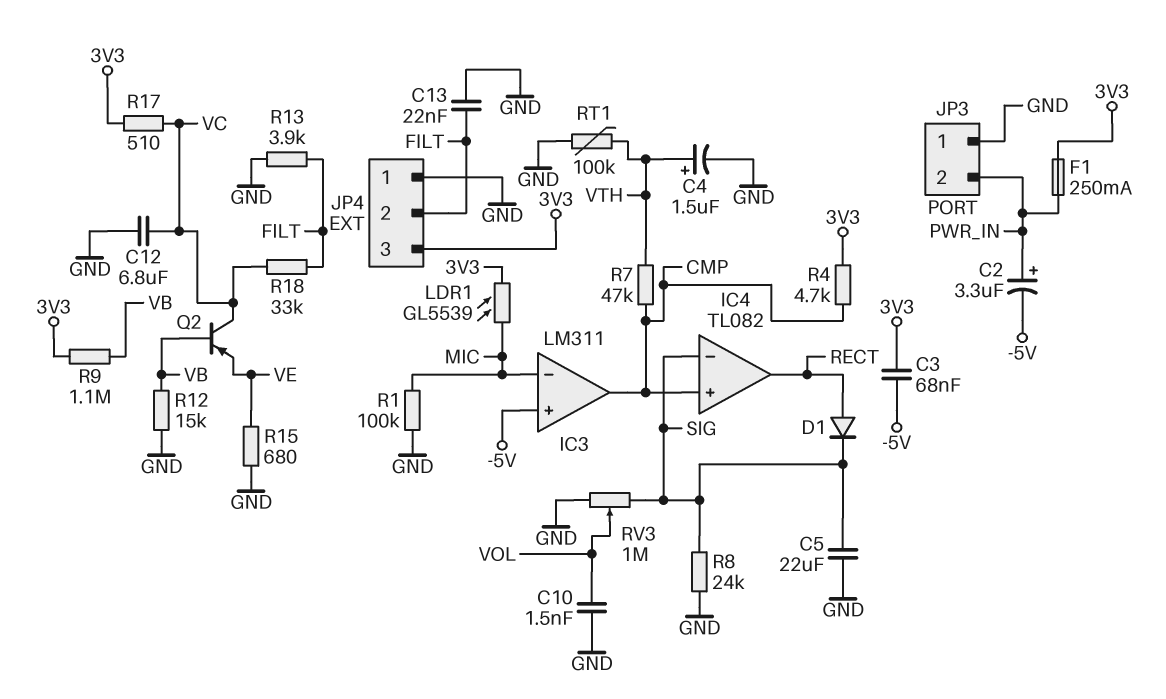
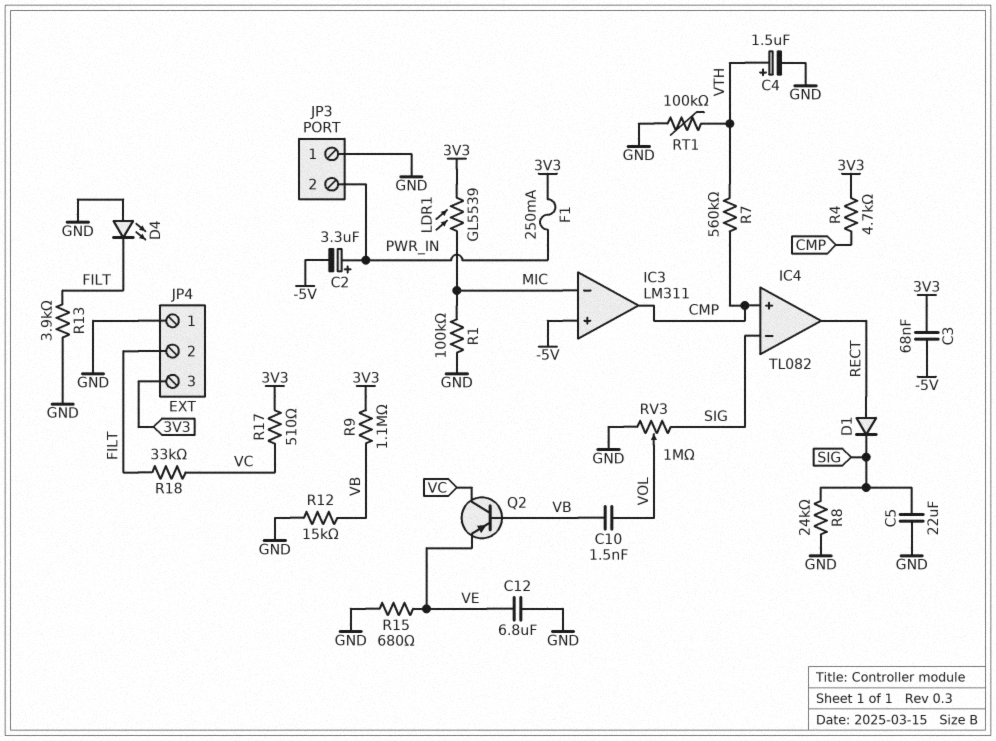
C10: 1.5nF (GND, VOL) -> 1.5nF (VB, VOL)
C12: 6.8uF (GND, VC) -> 6.8uF (GND, VE)
C13: 22nF (FILT, GND) -> none
D4: none -> LED (A GND, K FILT)
R7: 47k (CMP, VTH) -> 560k (CMP, VTH)

